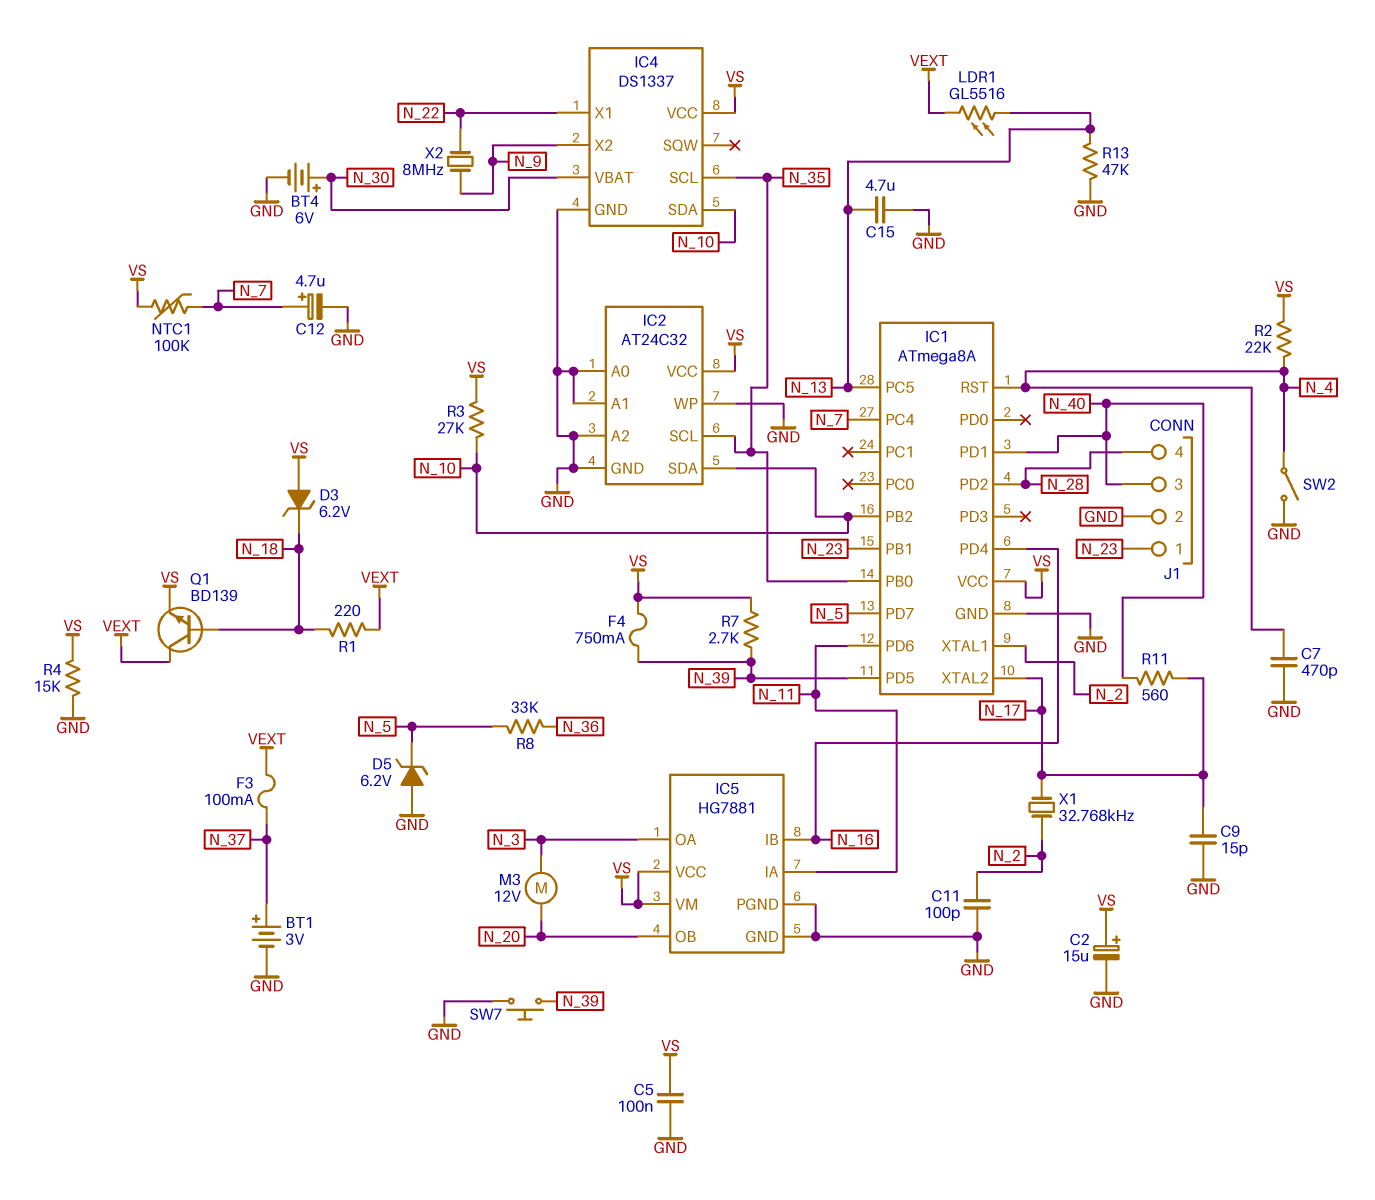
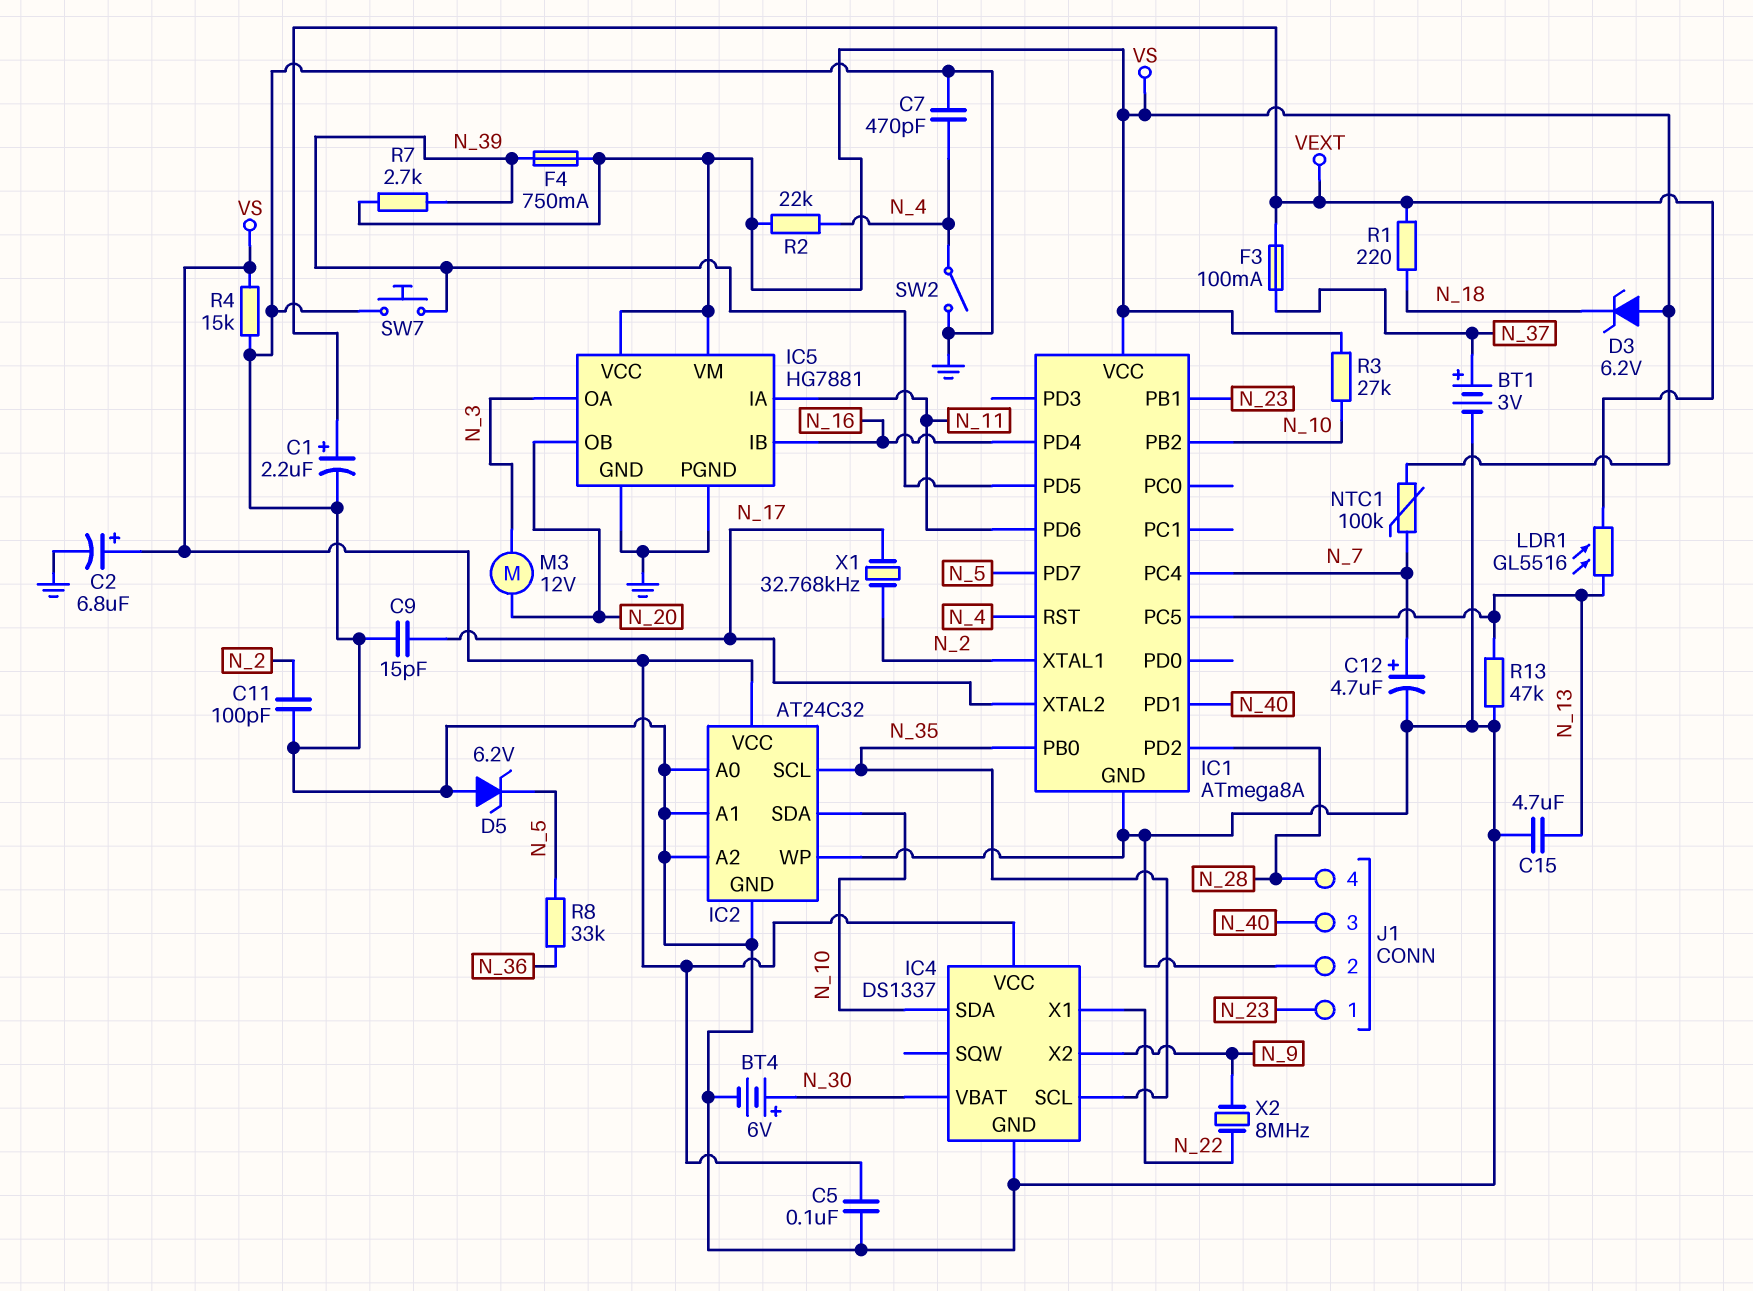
C1: none -> 2.2uF (plus VEXT, minus GND)
C2: 15uF (plus VS, minus GND) -> 6.8uF (plus VS, minus GND)
Q1: NPN BD139 (B N_18, C VEXT, E VS) -> none
R11: 560 (N_17, N_40) -> none

